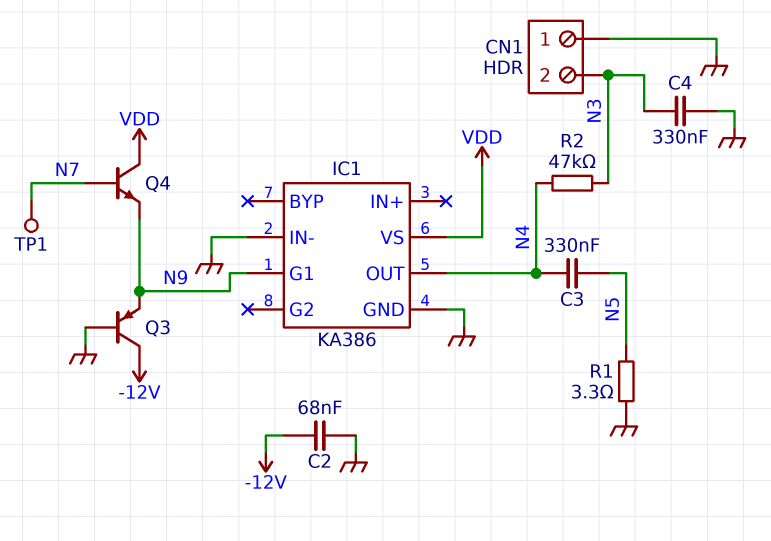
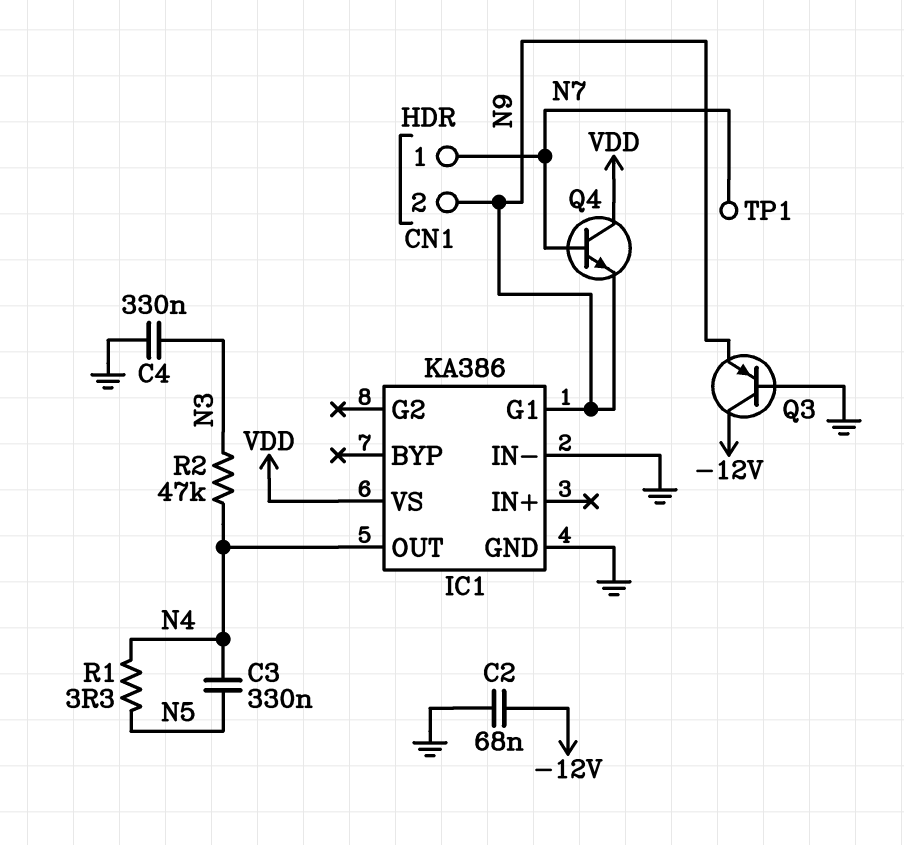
CN1 pin 1: GND -> N7
CN1 pin 2: N3 -> N9
R1: 3.3 (GND, N5) -> 3.3 (N4, N5)

